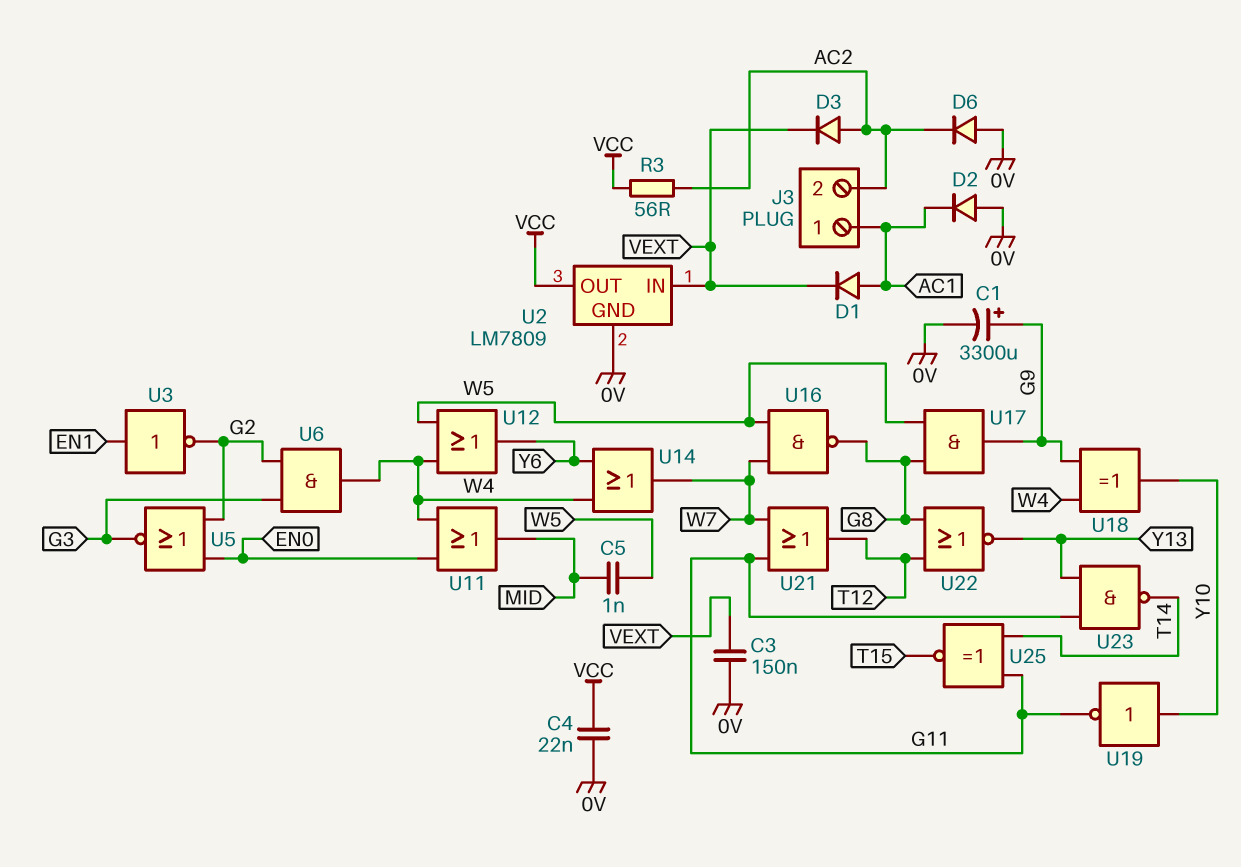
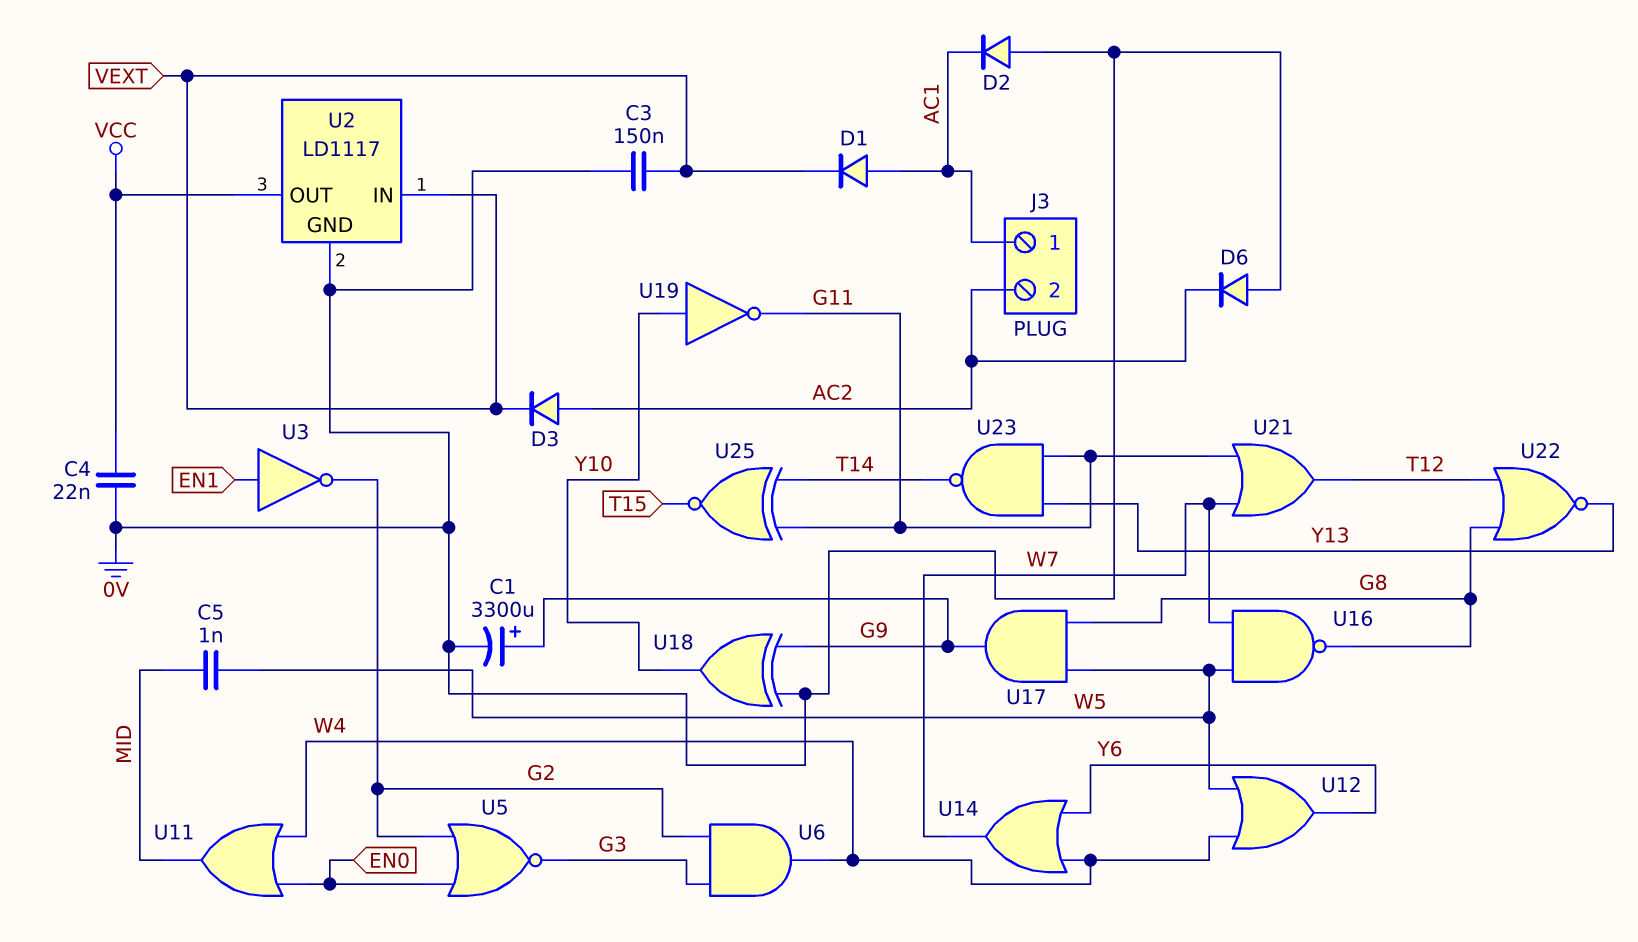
R3: 56 (AC2, VCC) -> none
U2: LM7809 -> LD1117
U18: XOR (in G9, in W4, out Y10) -> XOR (in 0V, in G9, out Y10)

